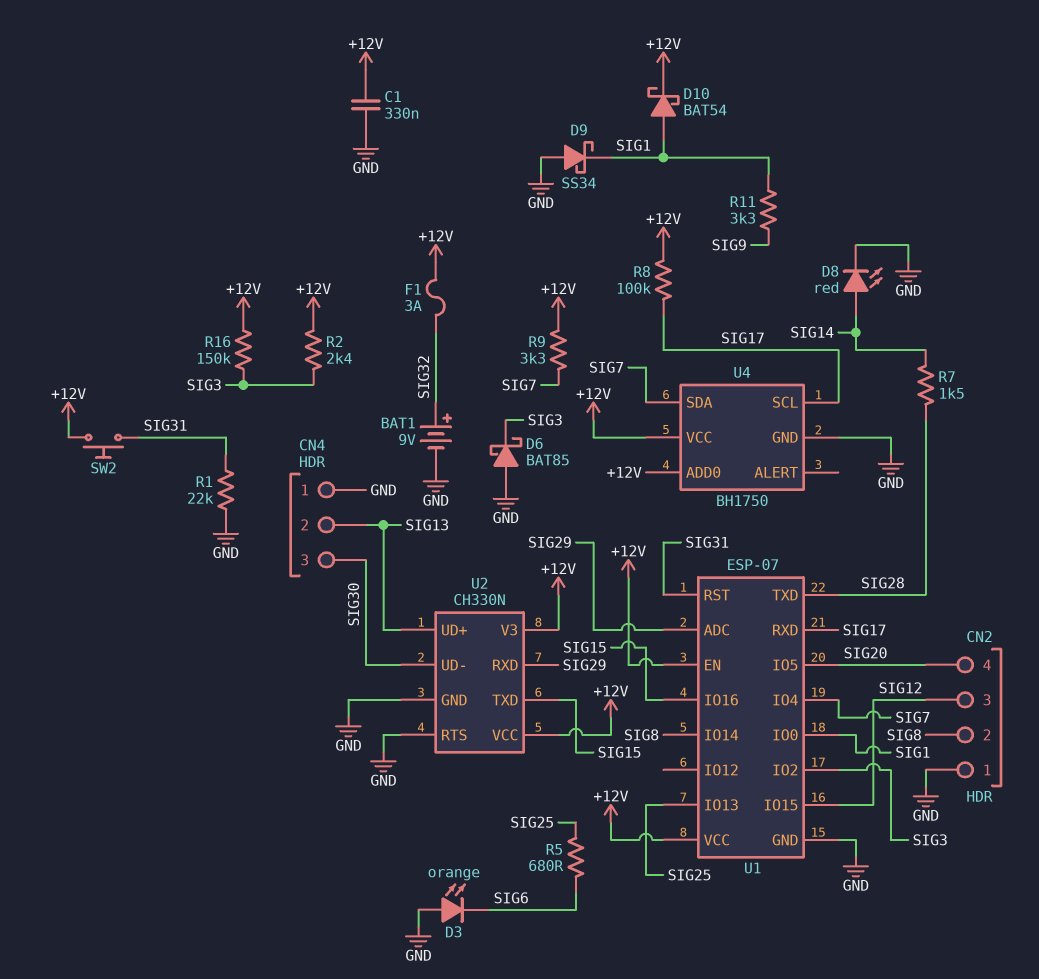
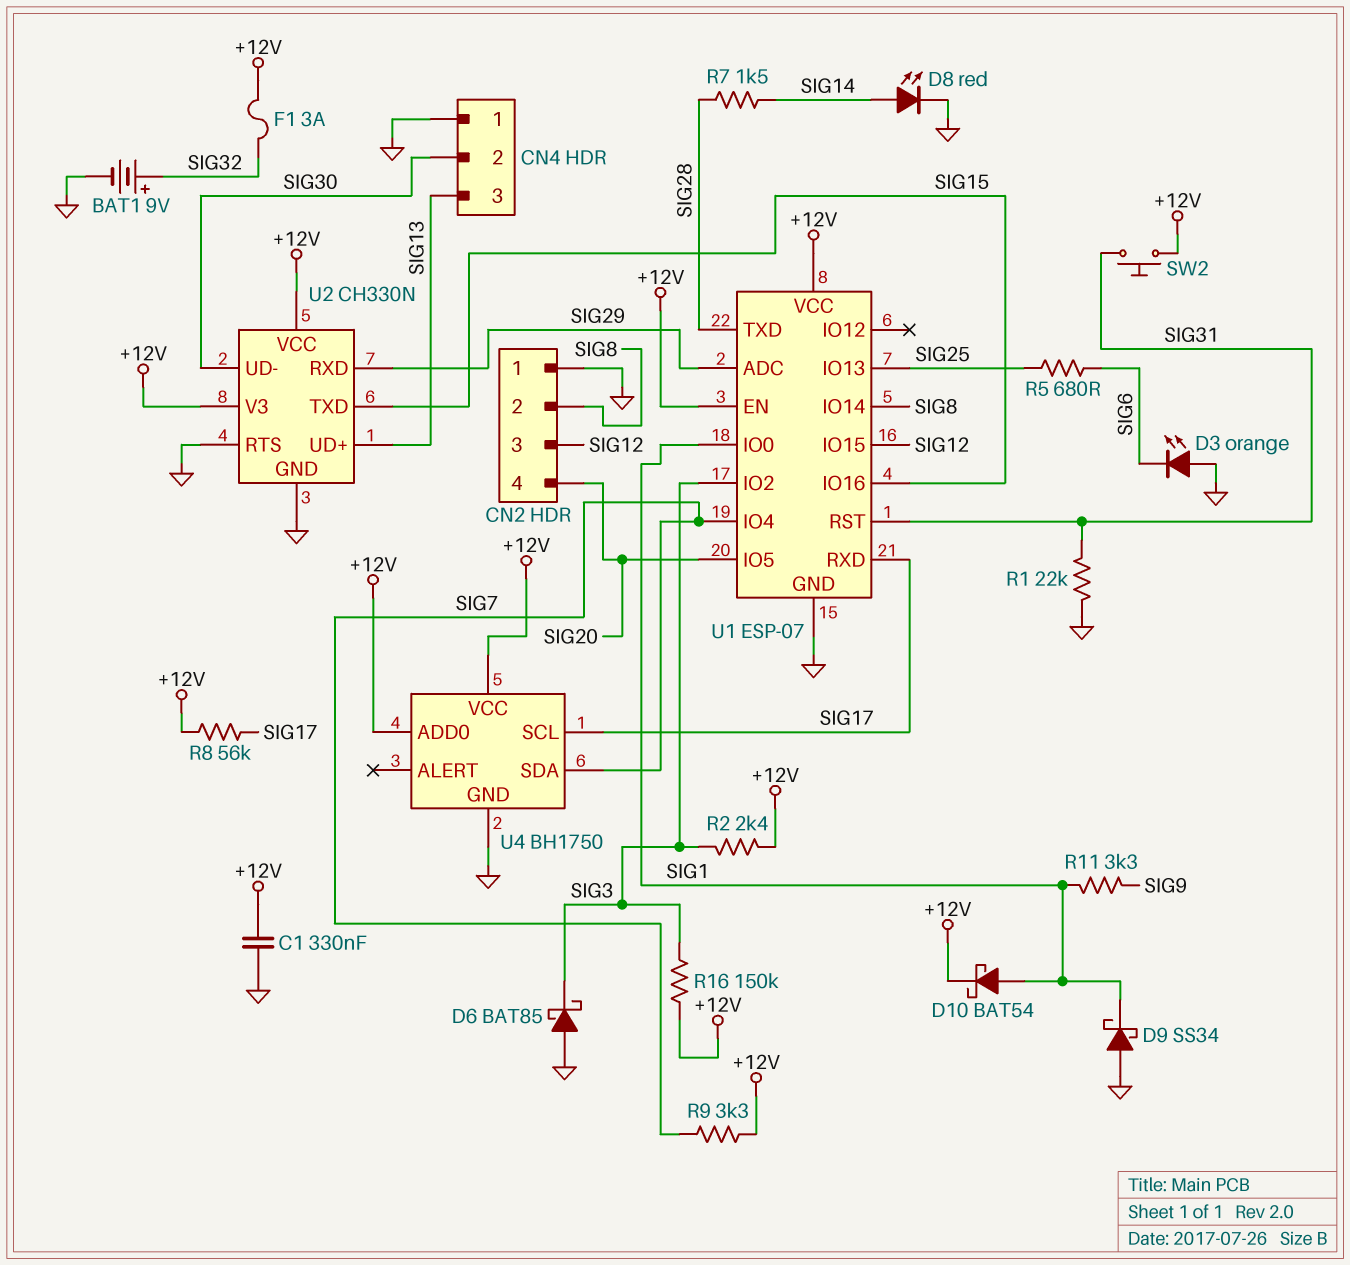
CN4 pin 2: SIG13 -> SIG30
CN4 pin 3: SIG30 -> SIG13
R8: 100k (+12V, SIG17) -> 56k (+12V, SIG17)

